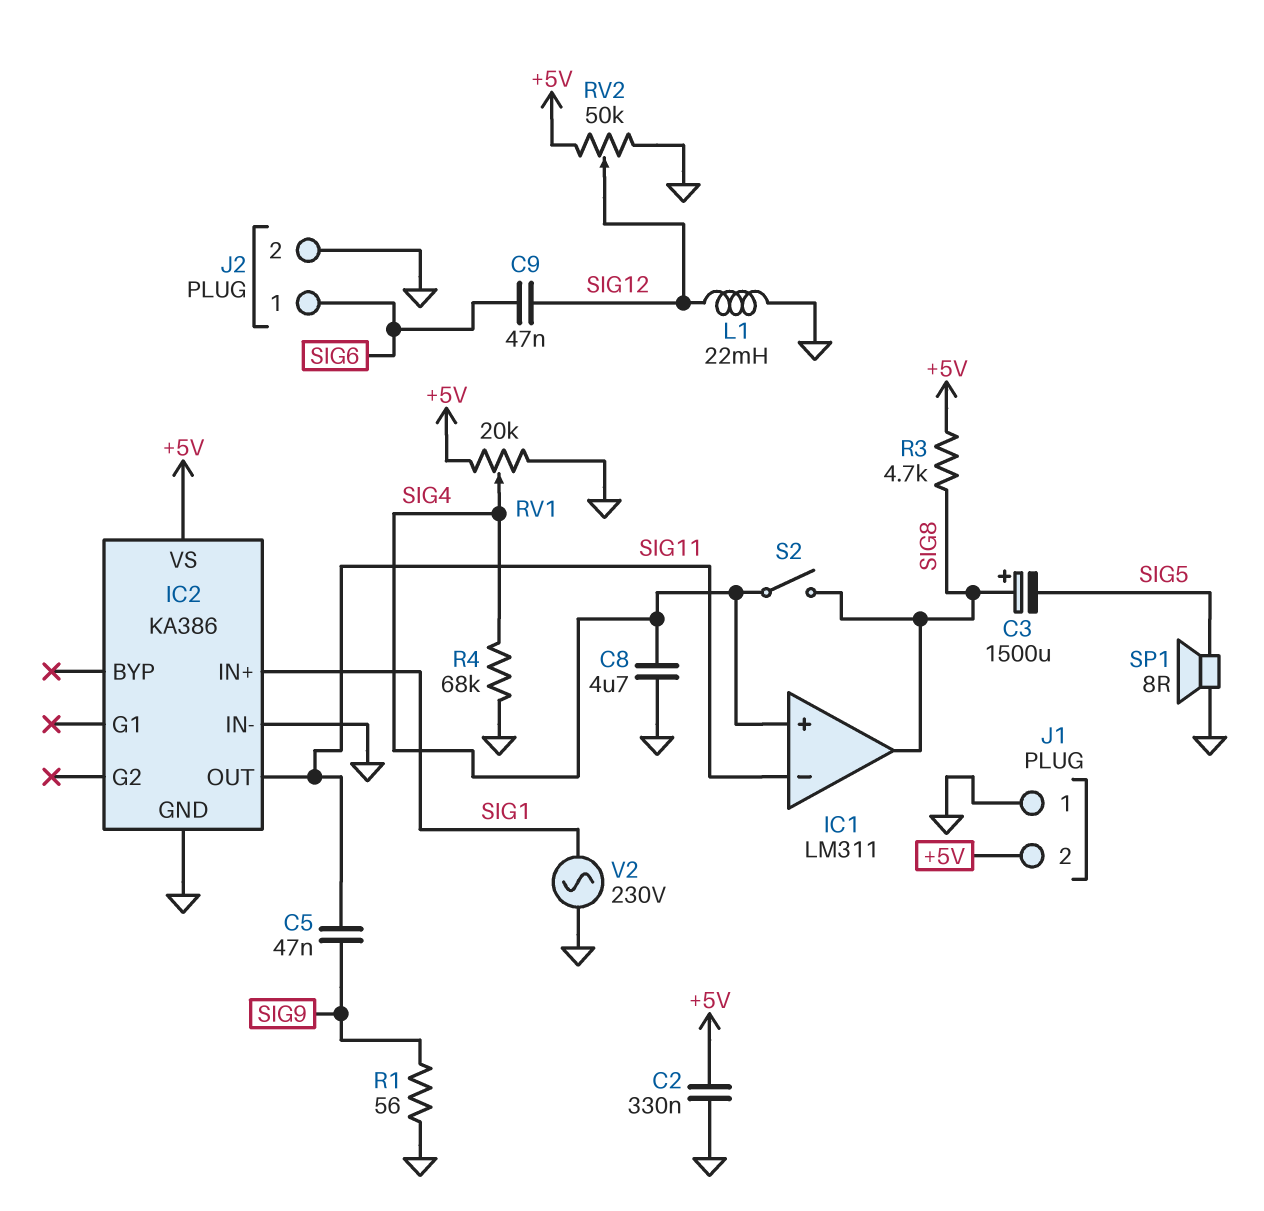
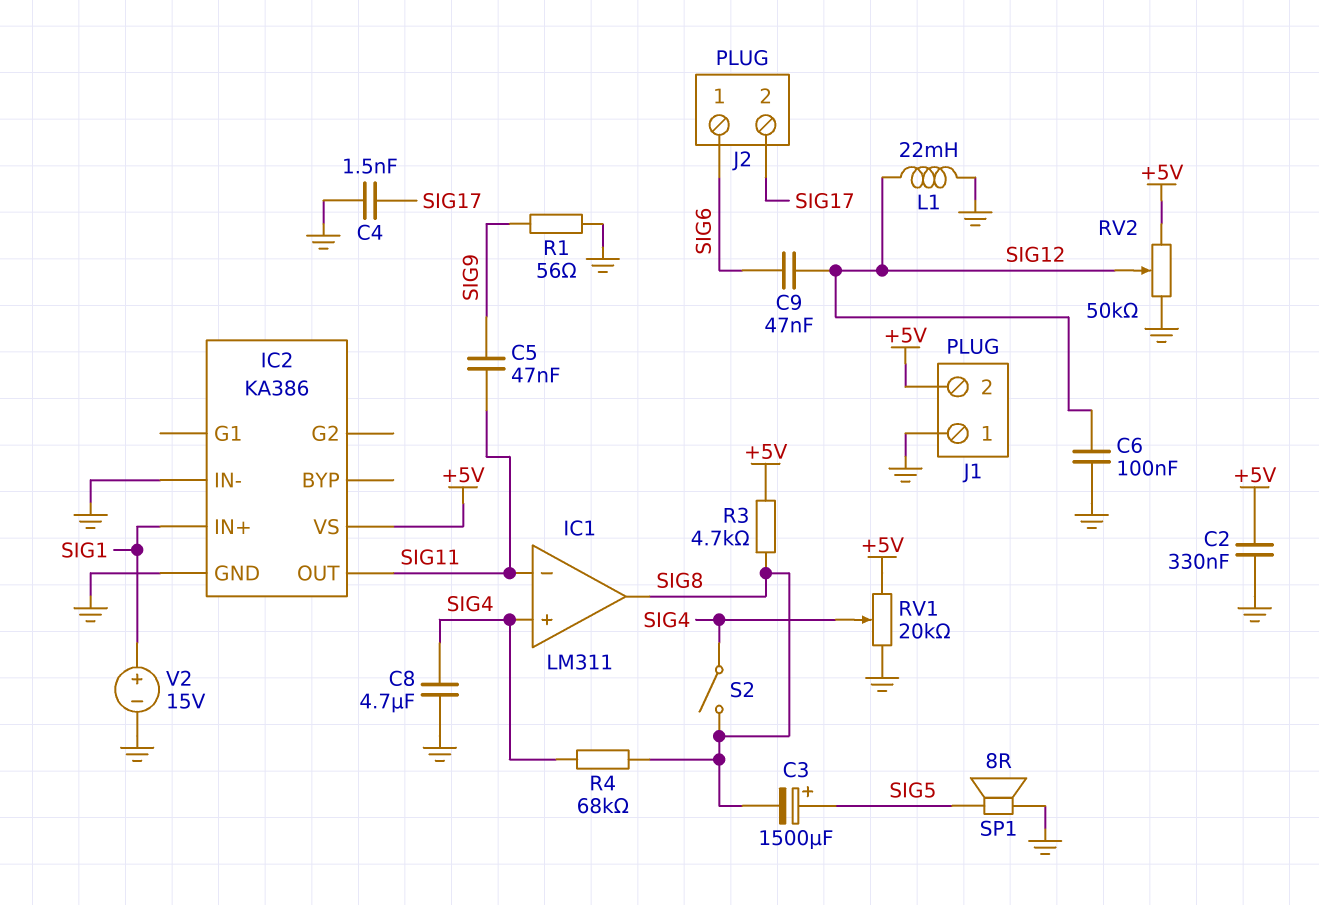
C3: 1500uF (plus SIG8, minus SIG5) -> 1500uF (plus SIG5, minus SIG8)
C4: none -> 1.5nF (GND, SIG17)
C6: none -> 100nF (GND, SIG12)
J2 pin 2: GND -> SIG17
R4: 68k (GND, SIG4) -> 68k (SIG4, SIG8)
V2: AC 230V (GND, SIG1) -> 15V (plus SIG1, minus GND)

